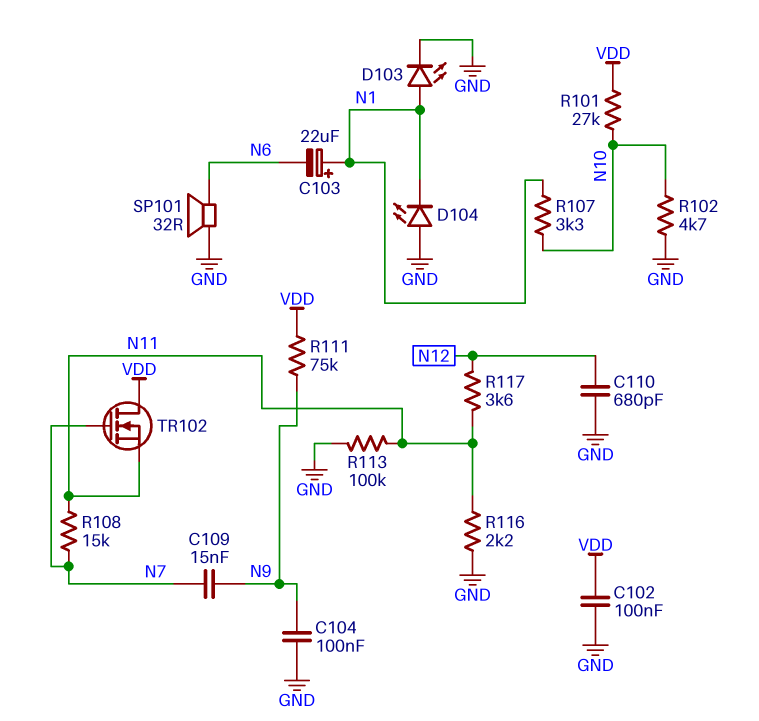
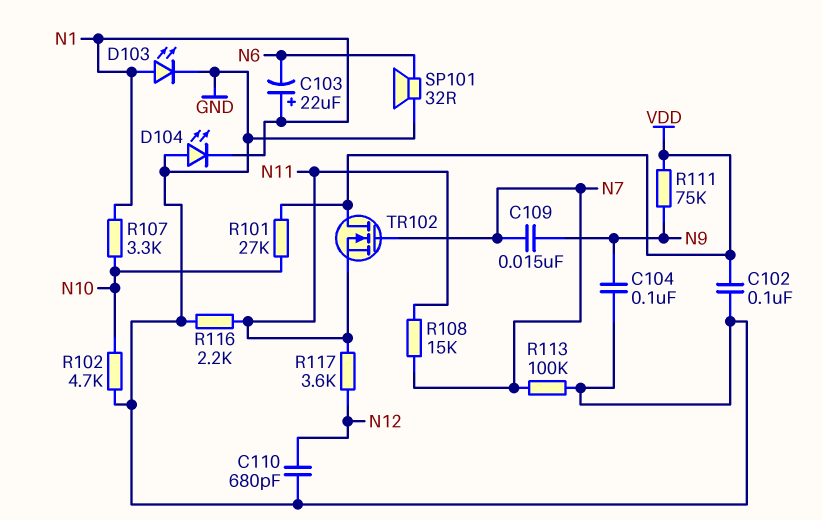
R113: 100k (GND, N11) -> 100k (GND, N7)

